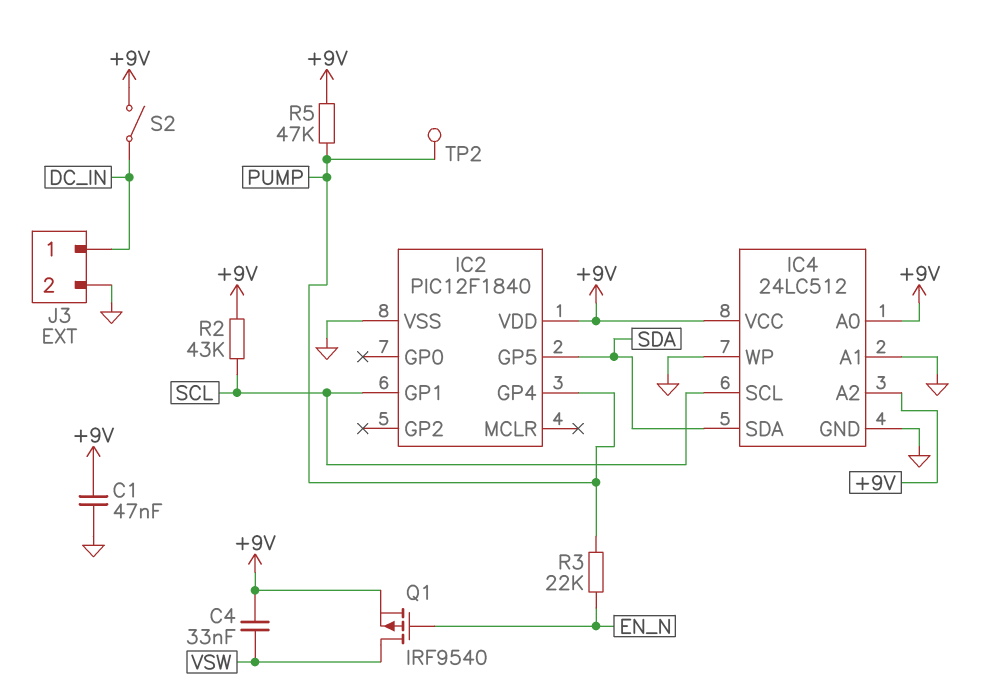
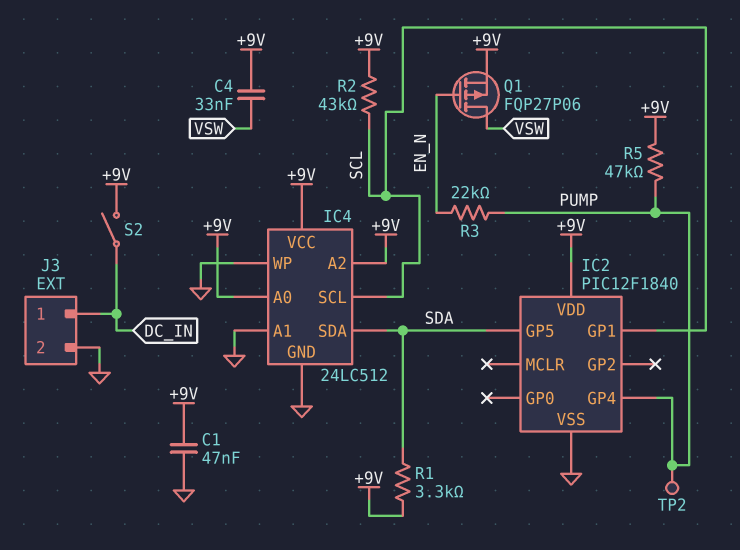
Q1: PMOS IRF9540 (G EN_N, D VSW, S +9V) -> PMOS FQP27P06 (G EN_N, D VSW, S +9V)
R1: none -> 3.3k (+9V, SDA)

